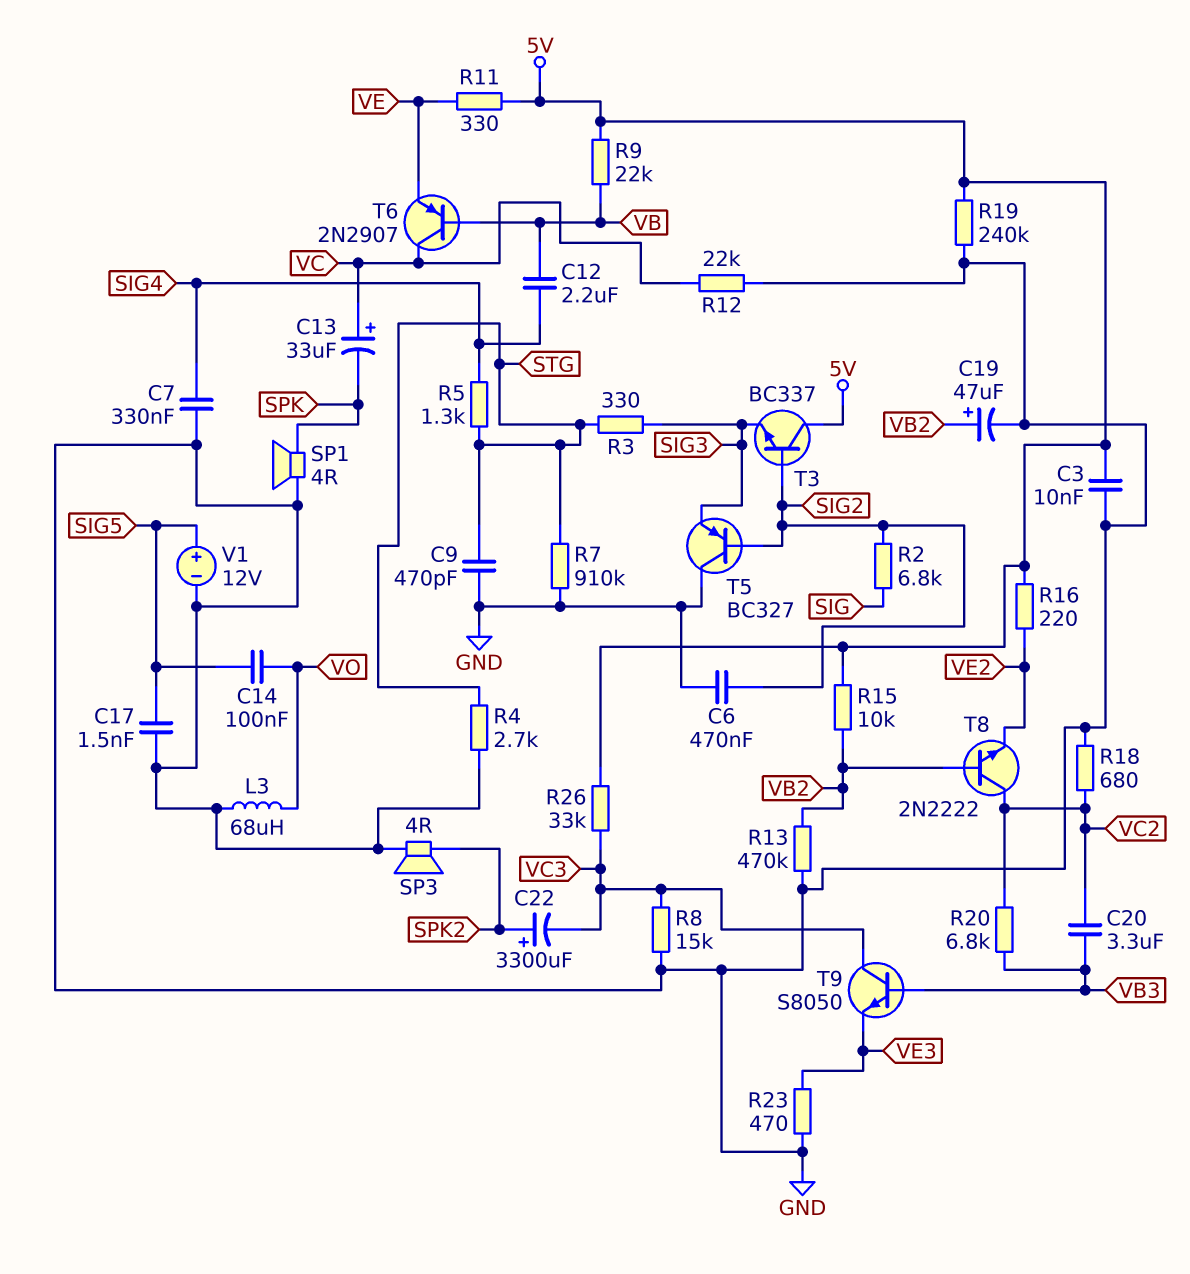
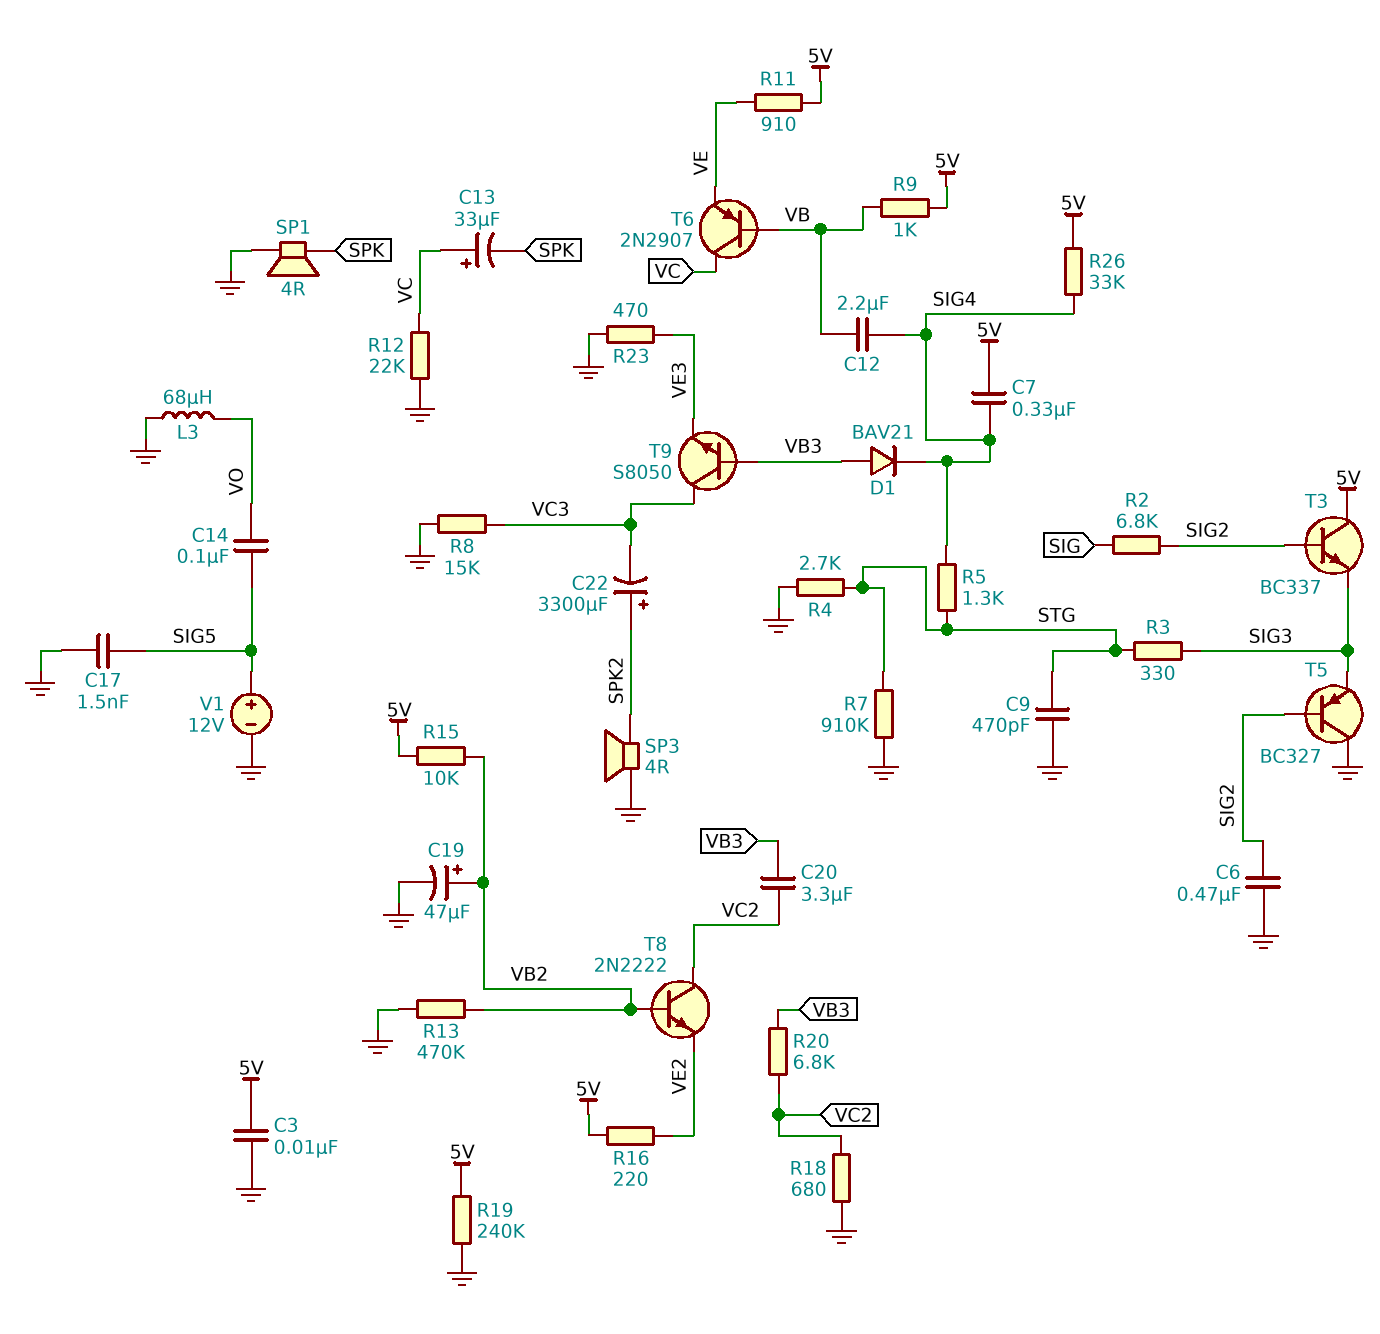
C7: 330nF (GND, SIG4) -> 330nF (5V, SIG4)
D1: none -> diode BAV21 (A VB3, K SIG4)
R9: 22k (5V, VB) -> 1k (5V, VB)
R11: 330 (5V, VE) -> 910 (5V, VE)
R26: 33k (5V, VC3) -> 33k (5V, SIG4)

